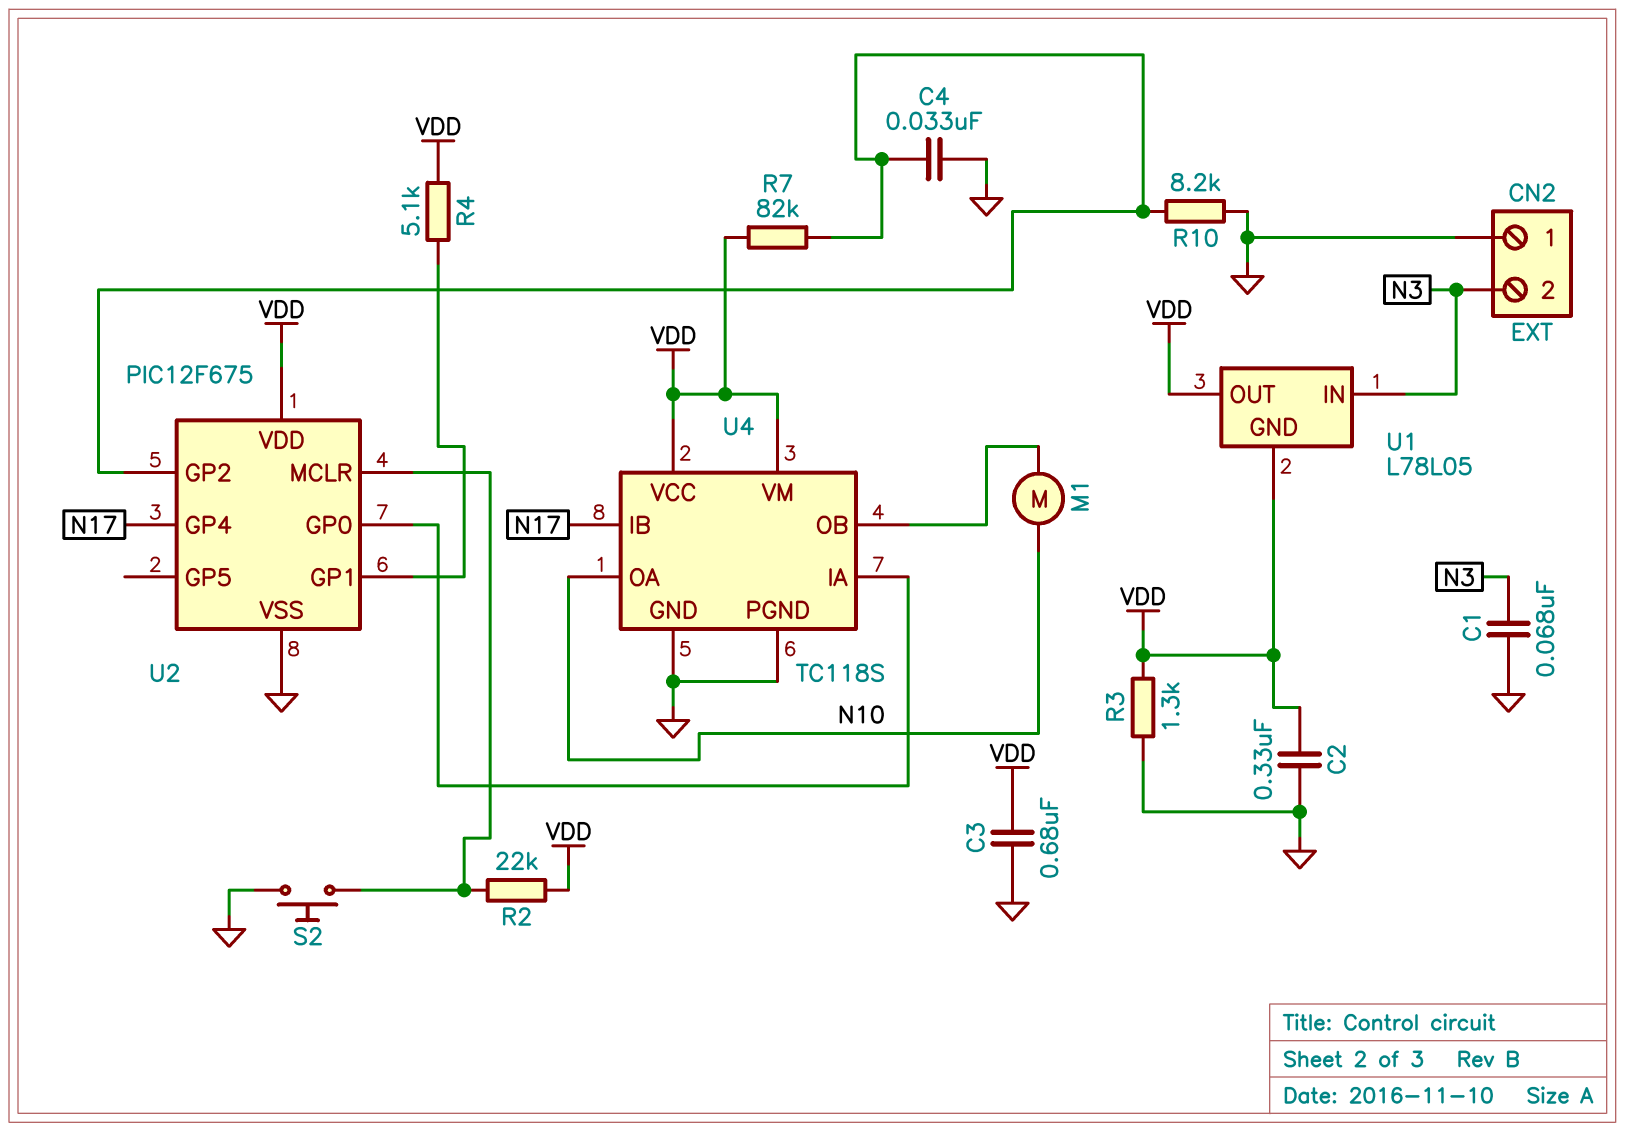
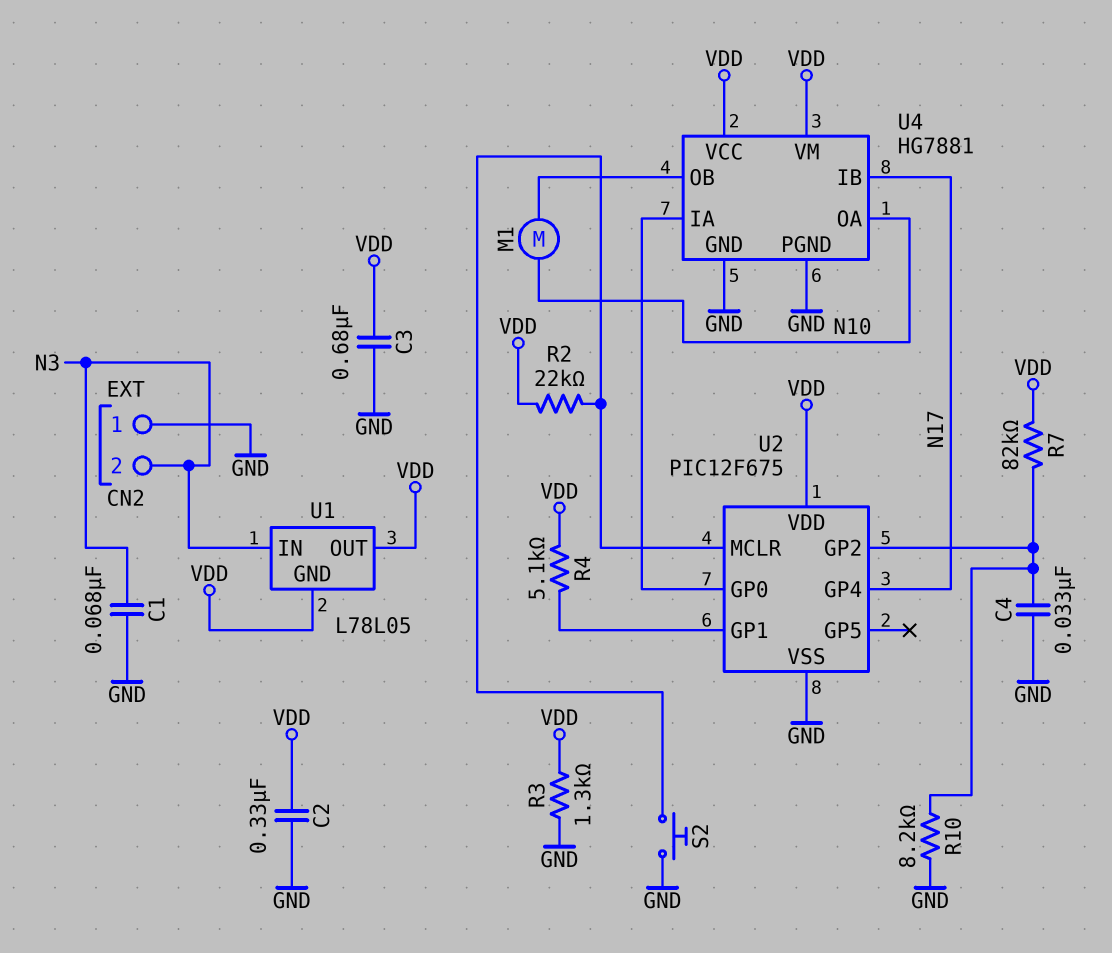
U4: TC118S -> HG7881

